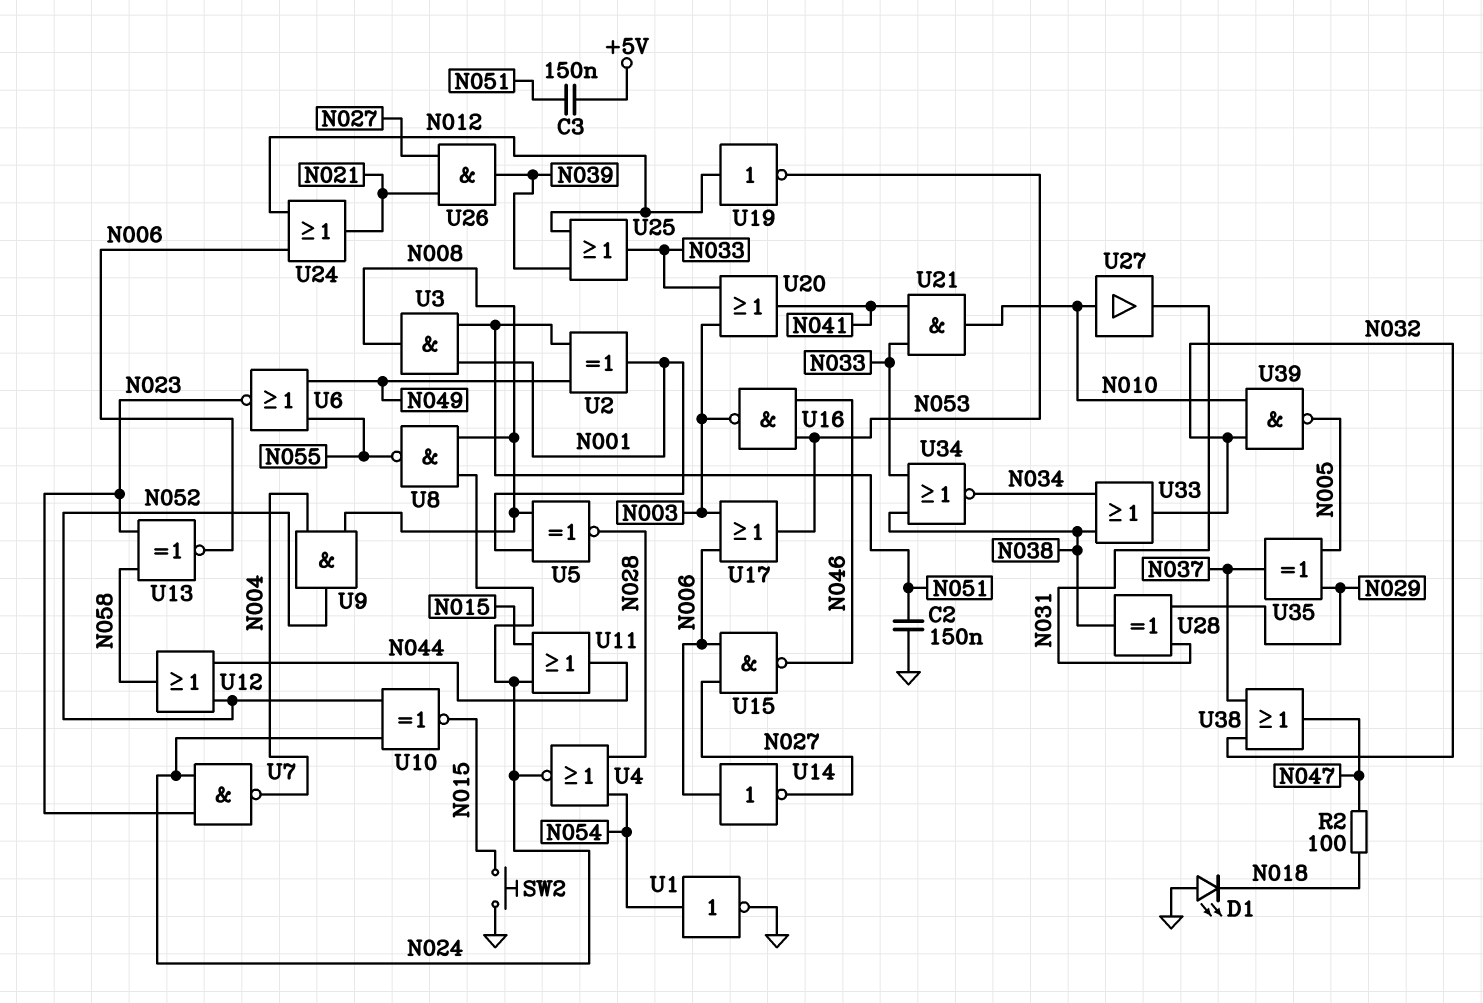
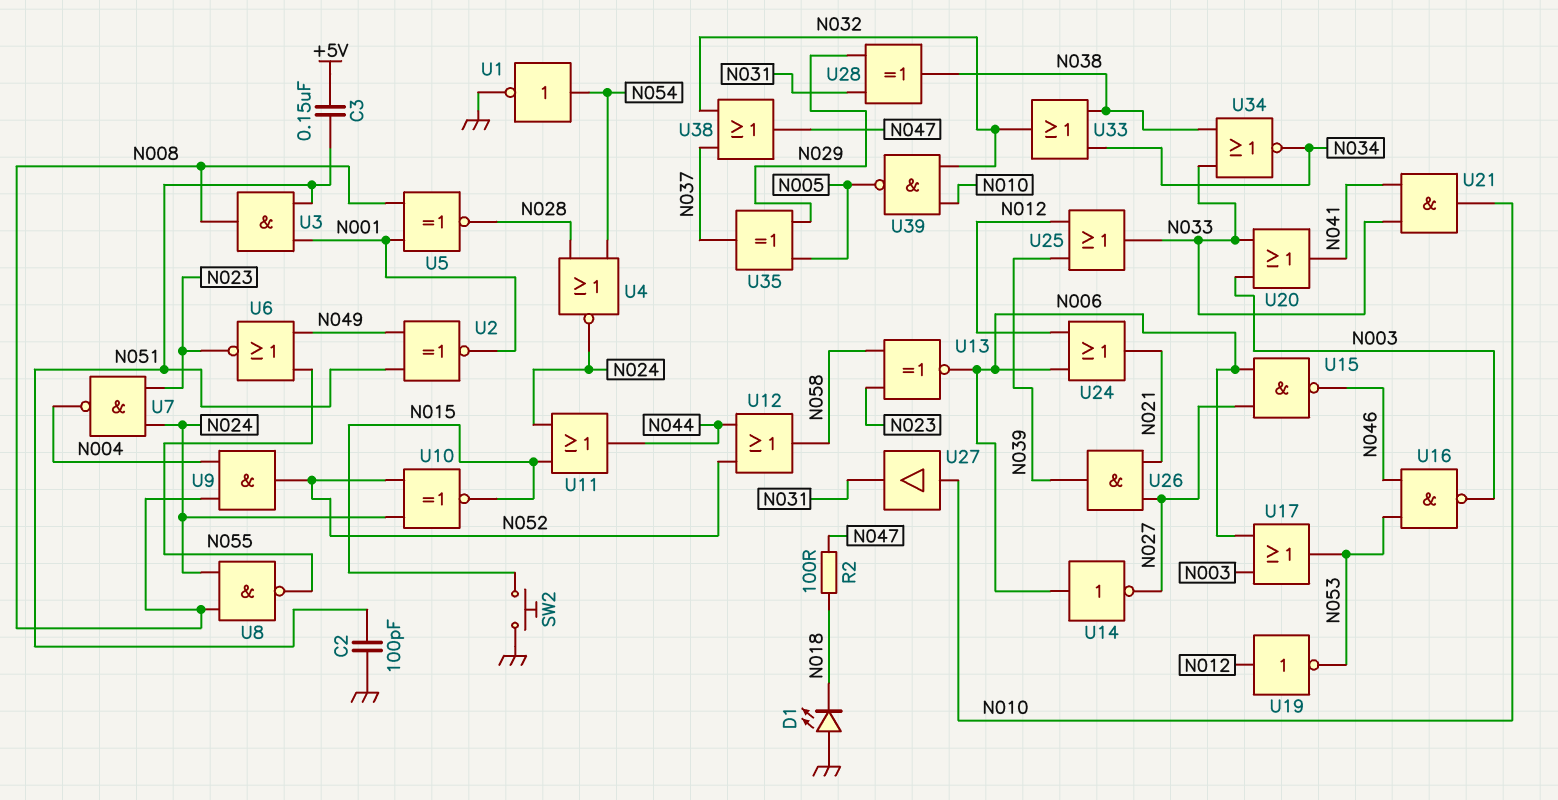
C2: 150nF (GND, N051) -> 100pF (GND, N051)
U2: XOR (in N049, in N051, out N001) -> XNOR (in N049, in N051, out N001)

